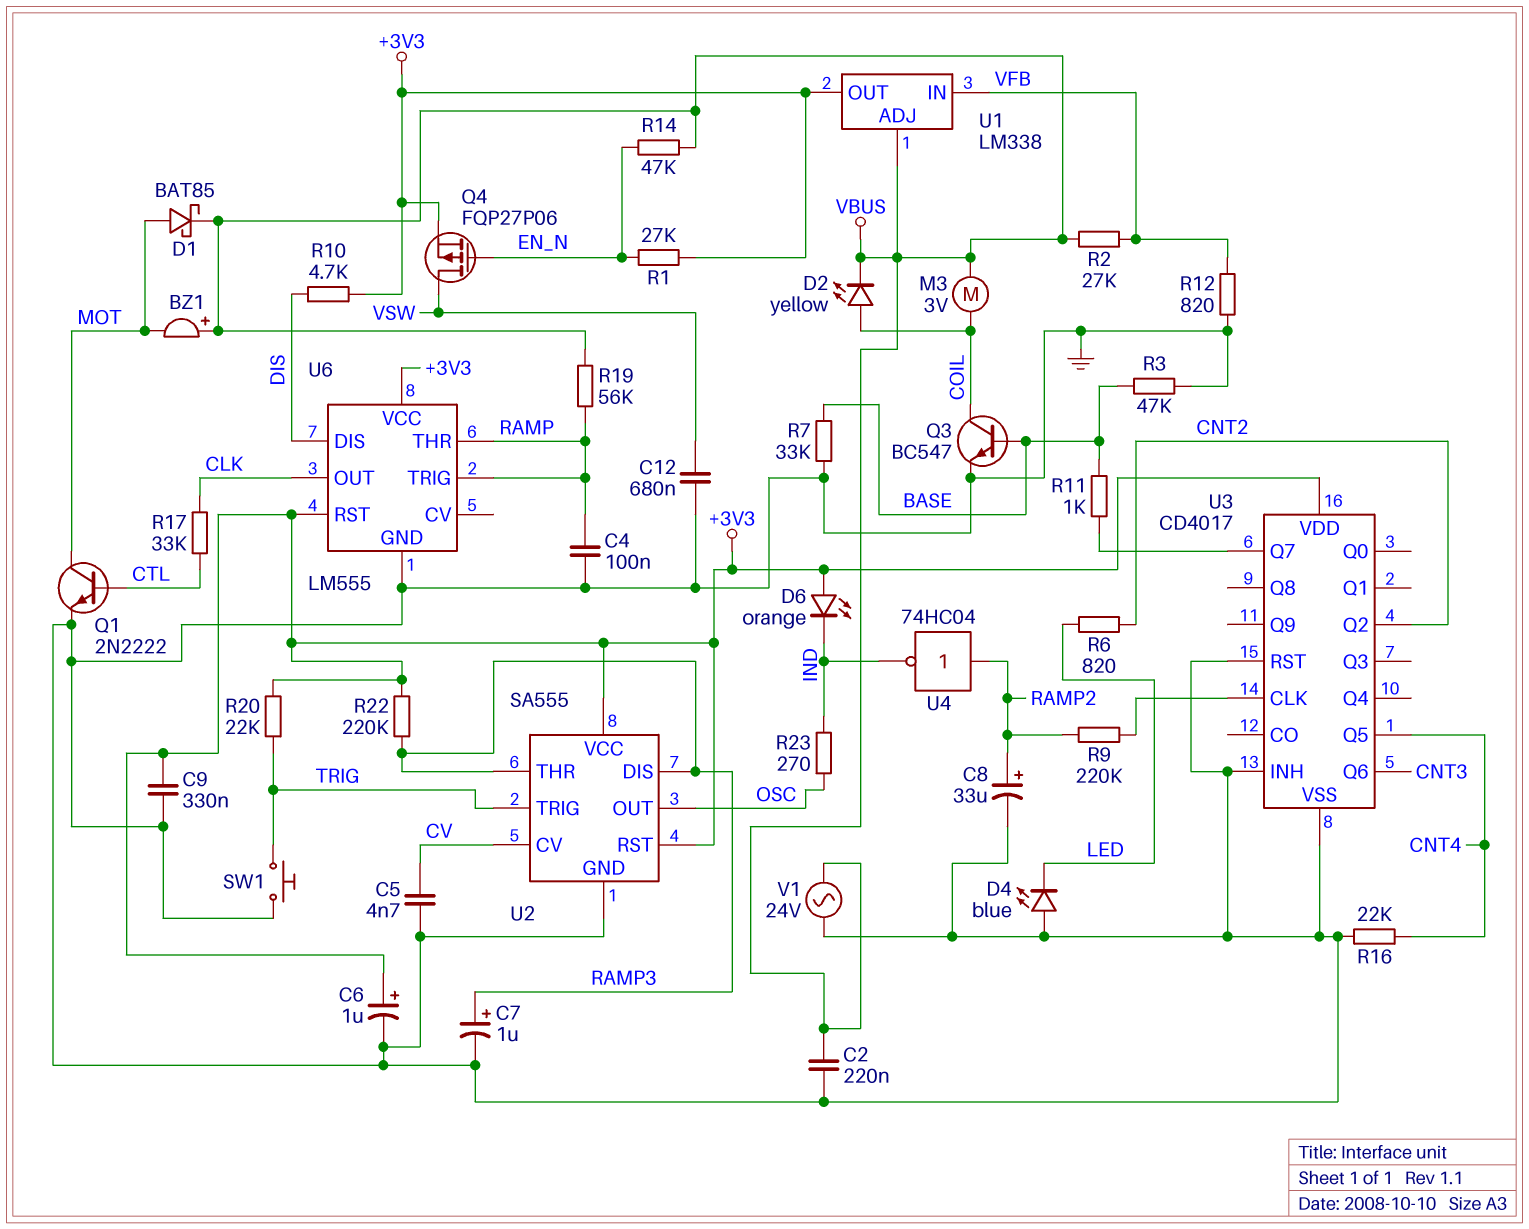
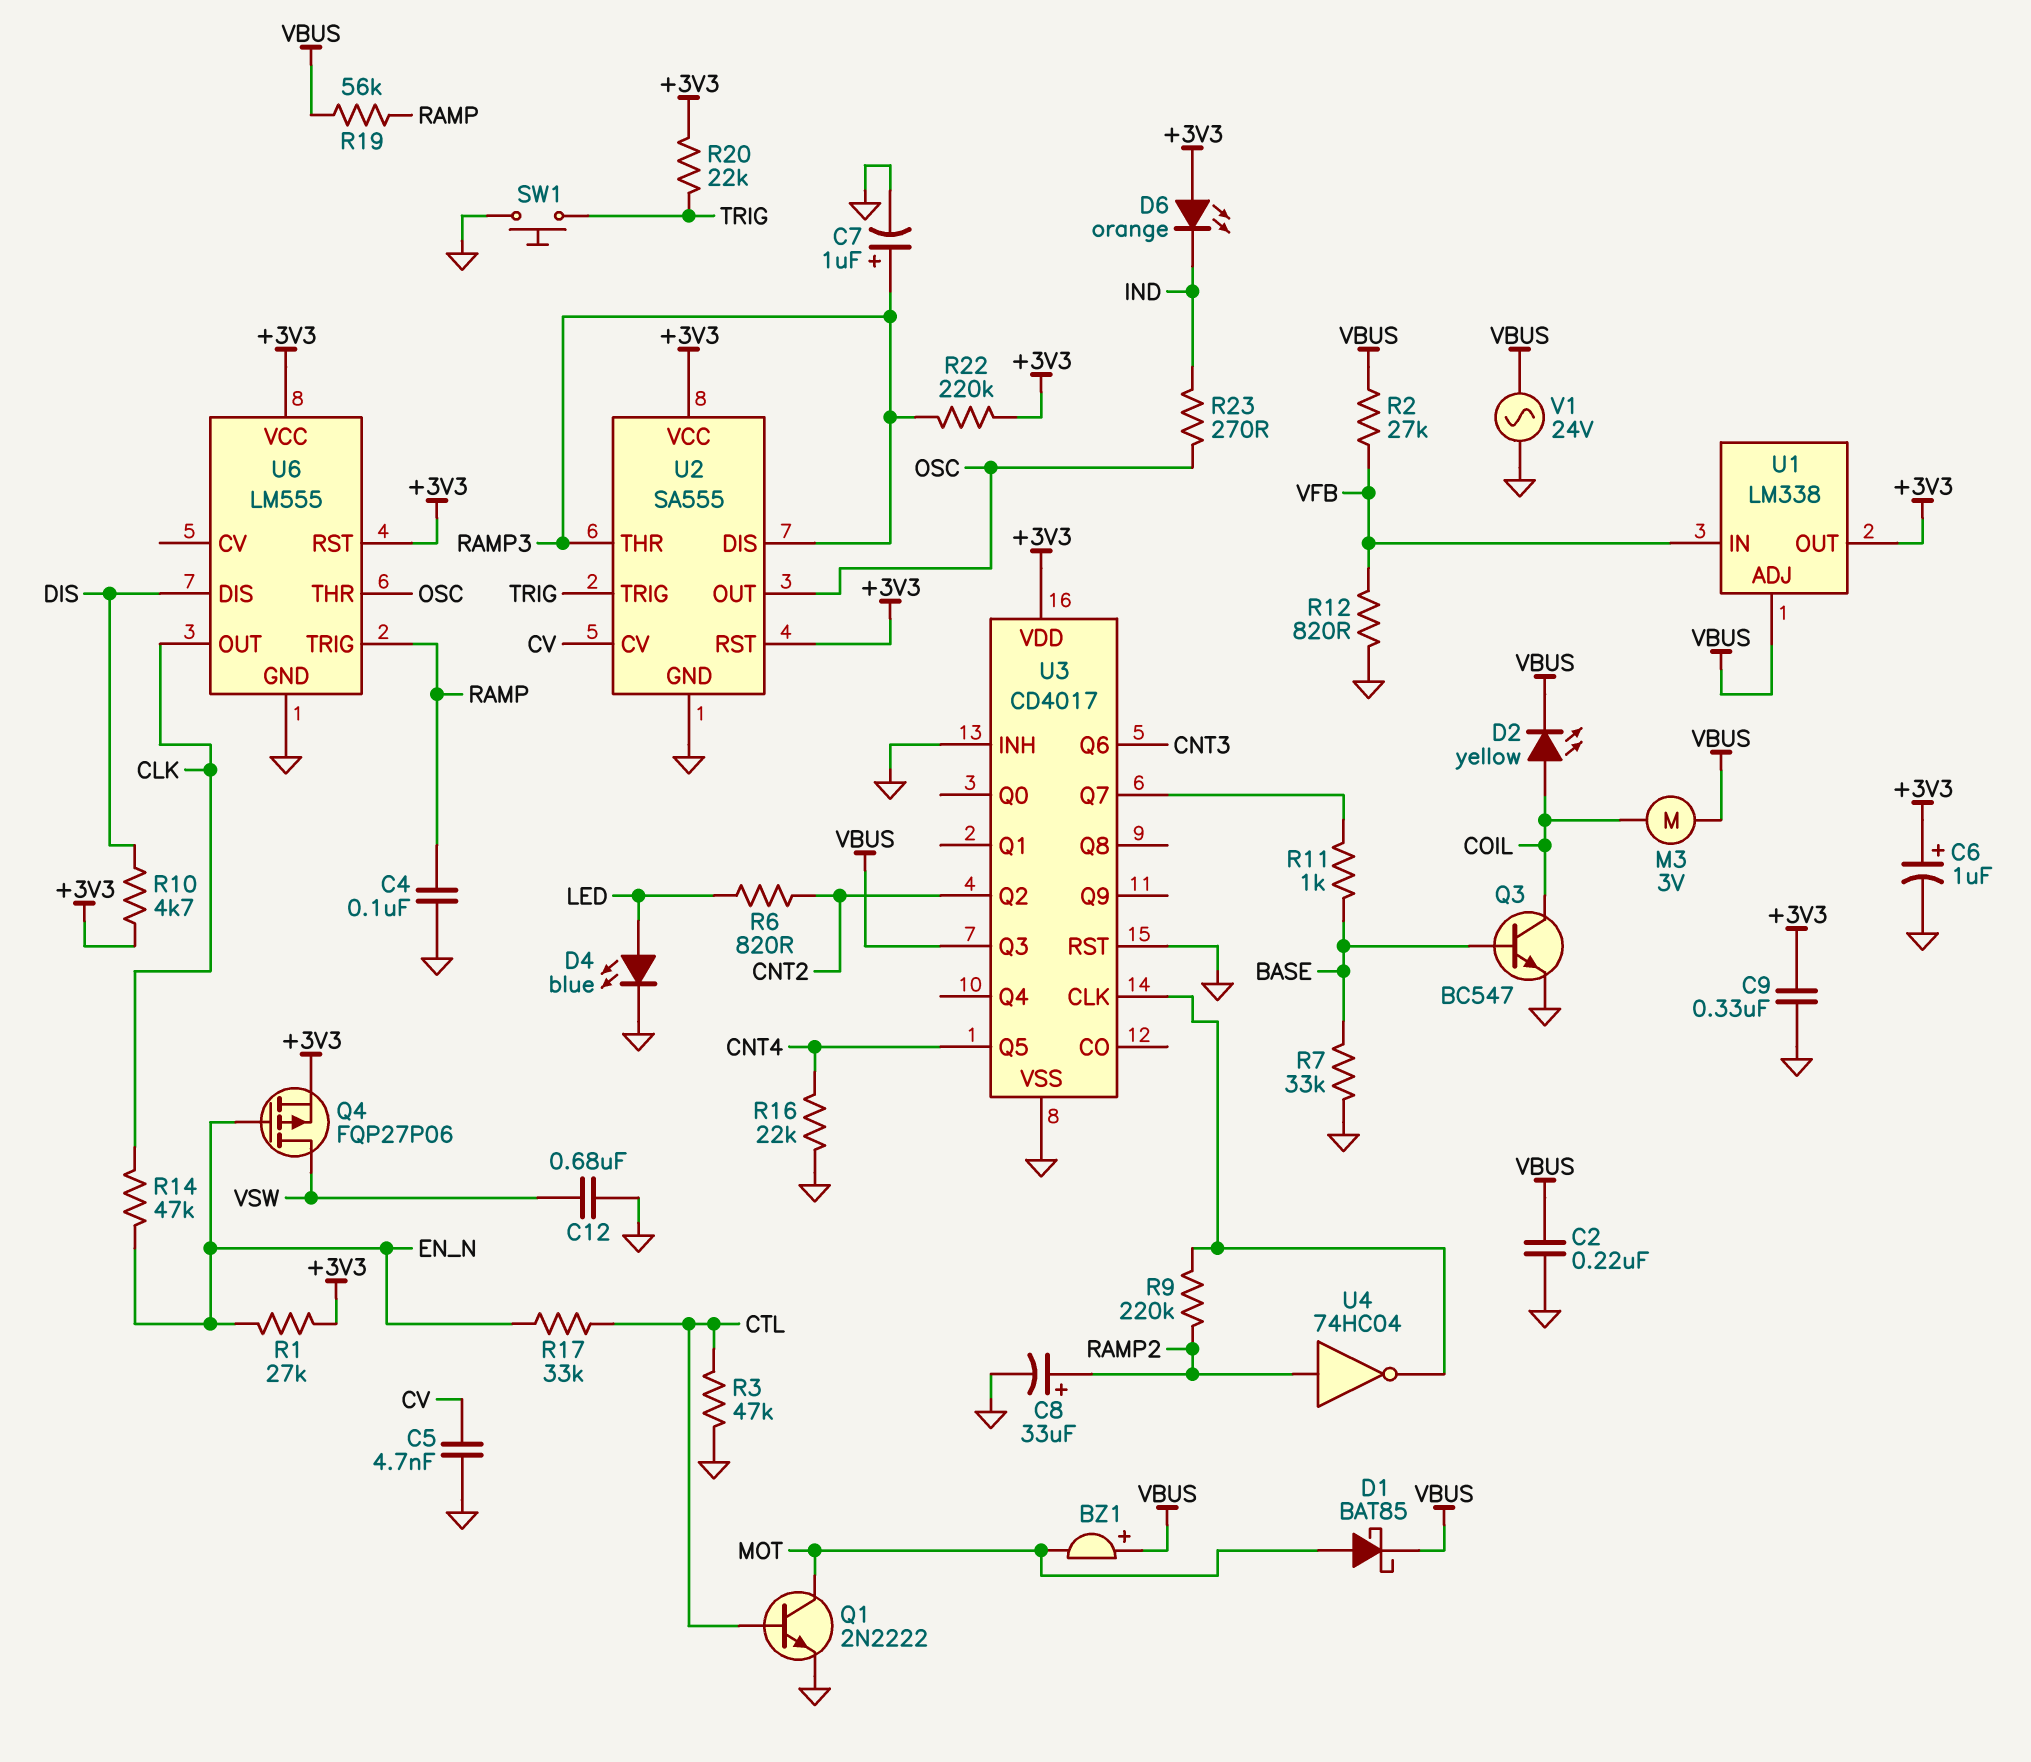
D4: LED blue (A GND, K LED) -> LED blue (A LED, K GND)
R3: 47k (BASE, GND) -> 47k (CTL, GND)
R14: 47k (EN_N, VBUS) -> 47k (CLK, EN_N)
R17: 33k (CLK, CTL) -> 33k (CTL, EN_N)
U3 pin Q3: none -> VBUS
U4: NOT 74HC04 (in RAMP2, out IND) -> NOT 74HC04 (in RAMP2, out U3/CLK)
U6 pin THR: RAMP -> OSC

